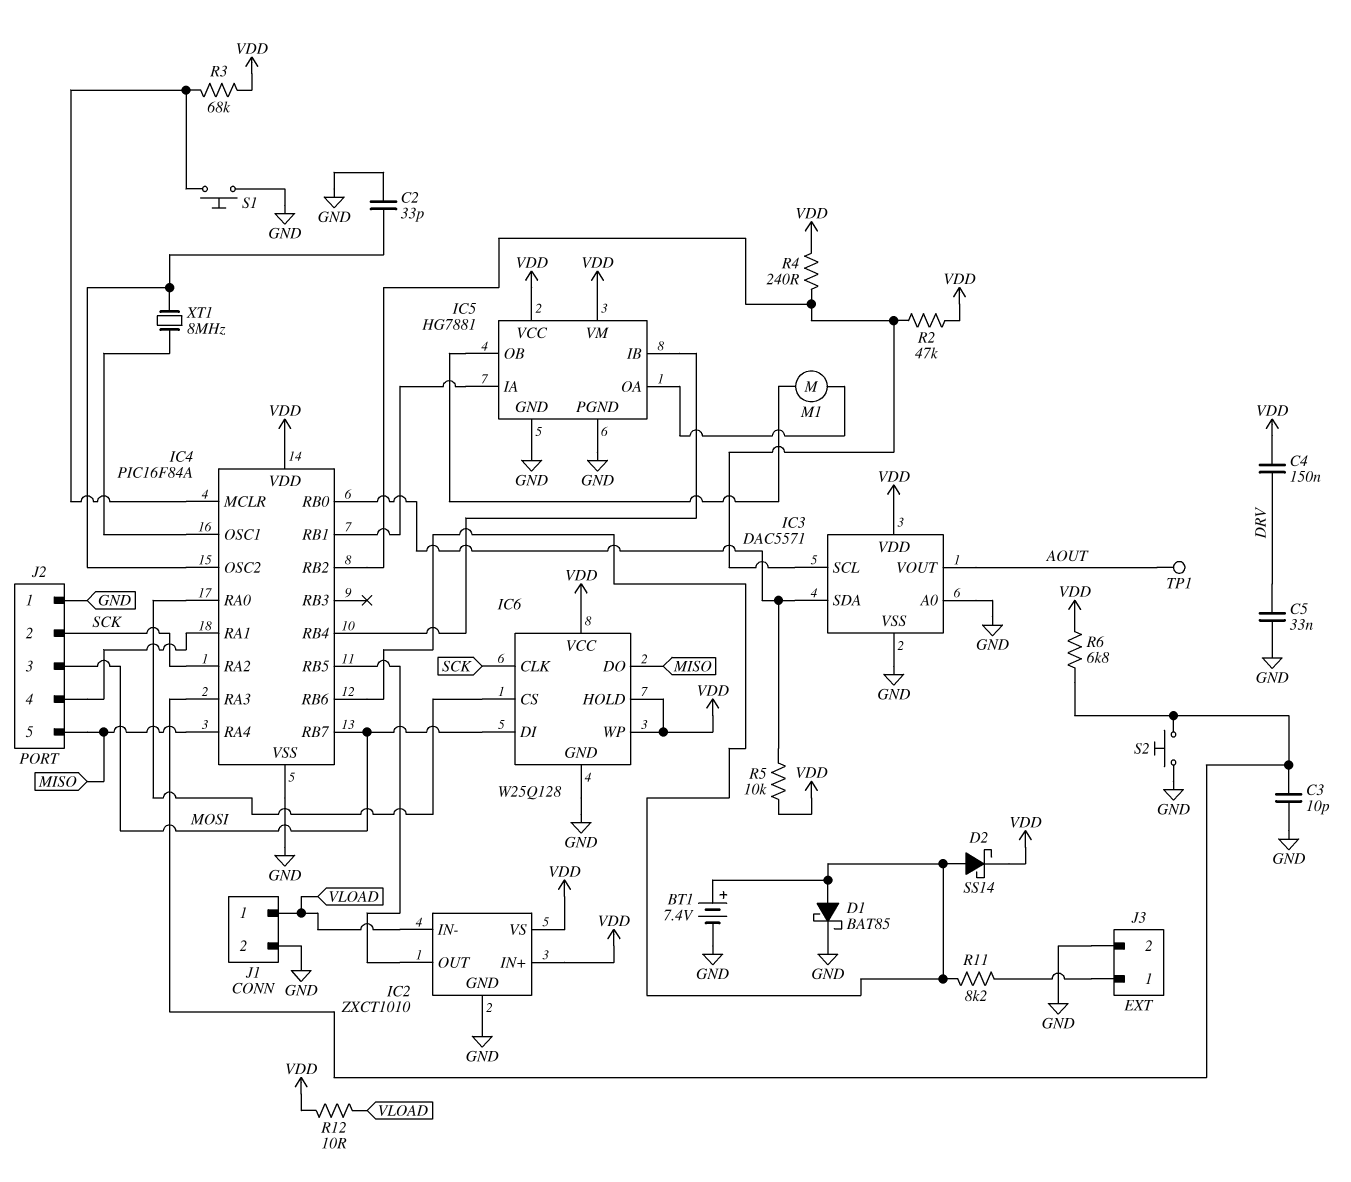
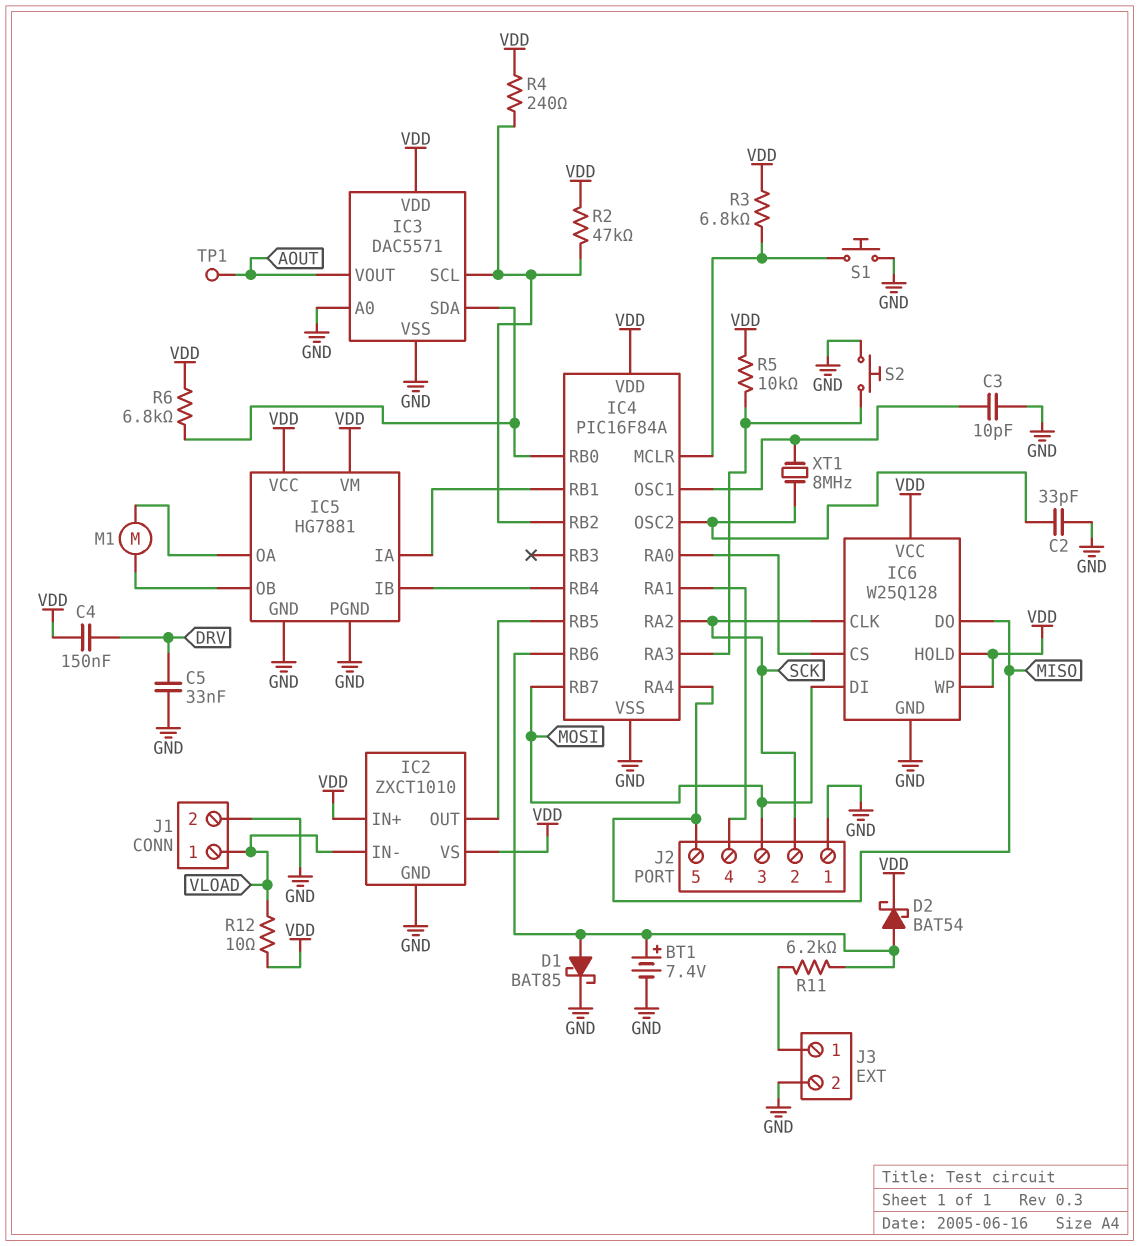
C3: 10pF (GND, IC4/RA3) -> 10pF (GND, IC4/OSC1)
D2: schottky SS14 (A IC4/RB6, K VDD) -> schottky BAT54 (A IC4/RB6, K VDD)
R3: 68k (IC4/MCLR, VDD) -> 6.8k (IC4/MCLR, VDD)
R5: 10k (IC3/SDA, VDD) -> 10k (IC4/RA3, VDD)
R6: 6.8k (IC4/RA3, VDD) -> 6.8k (IC3/SDA, VDD)
R11: 8.2k (IC4/RB6, J3/1) -> 6.2k (IC4/RB6, J3/1)

